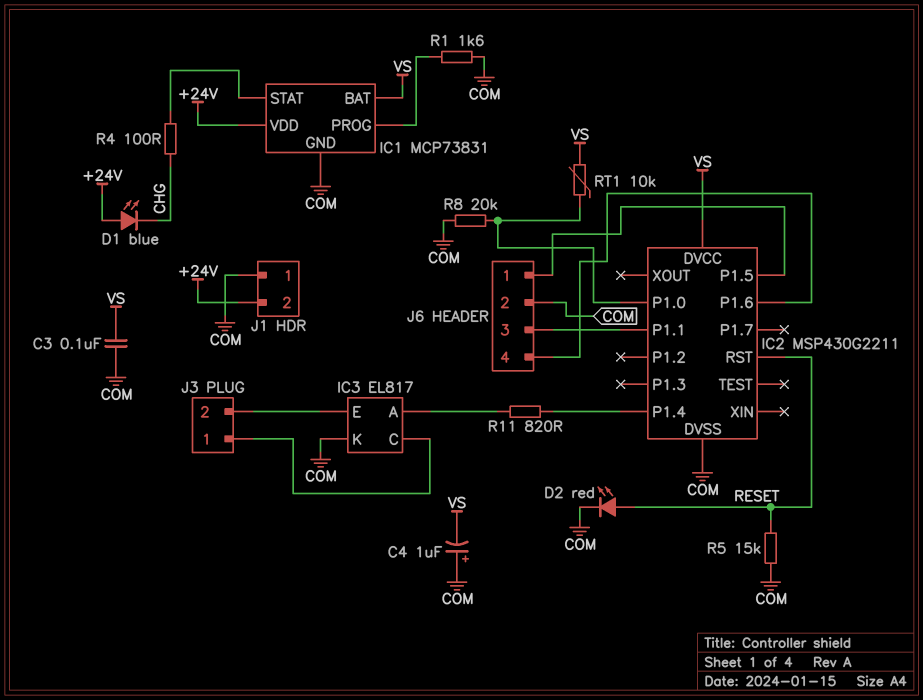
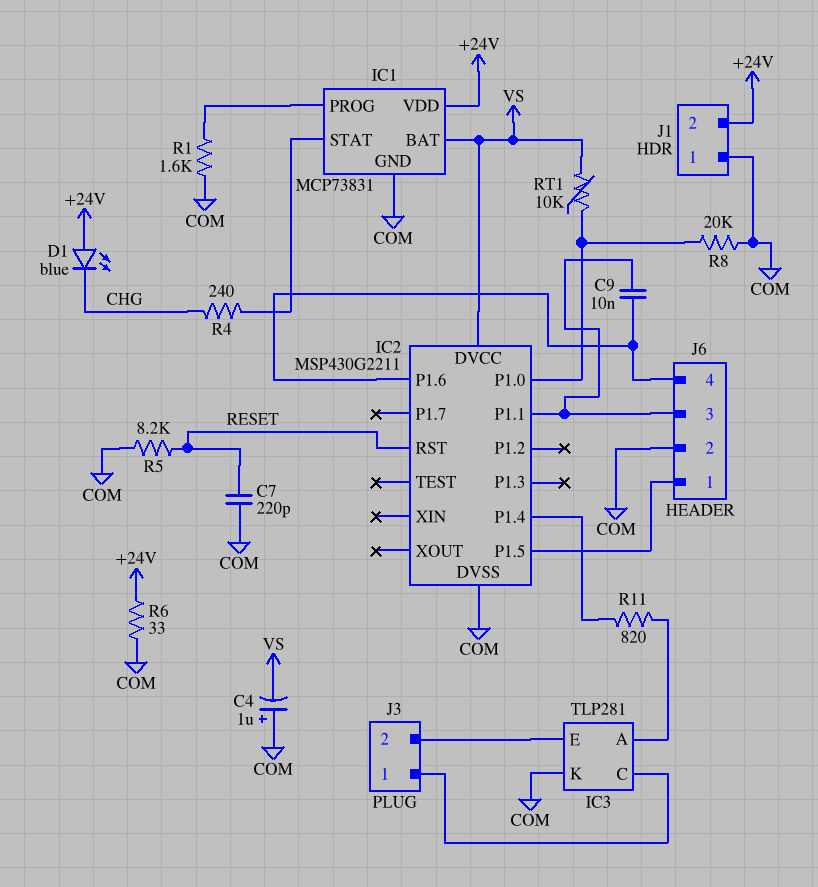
C3: 100nF (COM, VS) -> none
C7: none -> 220pF (COM, RESET)
C9: none -> 10nF (IC2/P1.1, IC2/P1.6)
D2: LED red (A RESET, K COM) -> none
IC3: EL817 -> TLP281
R4: 100 (CHG, IC1/STAT) -> 240 (CHG, IC1/STAT)
R5: 15k (COM, RESET) -> 8.2k (COM, RESET)
R6: none -> 33 (+24V, COM)

